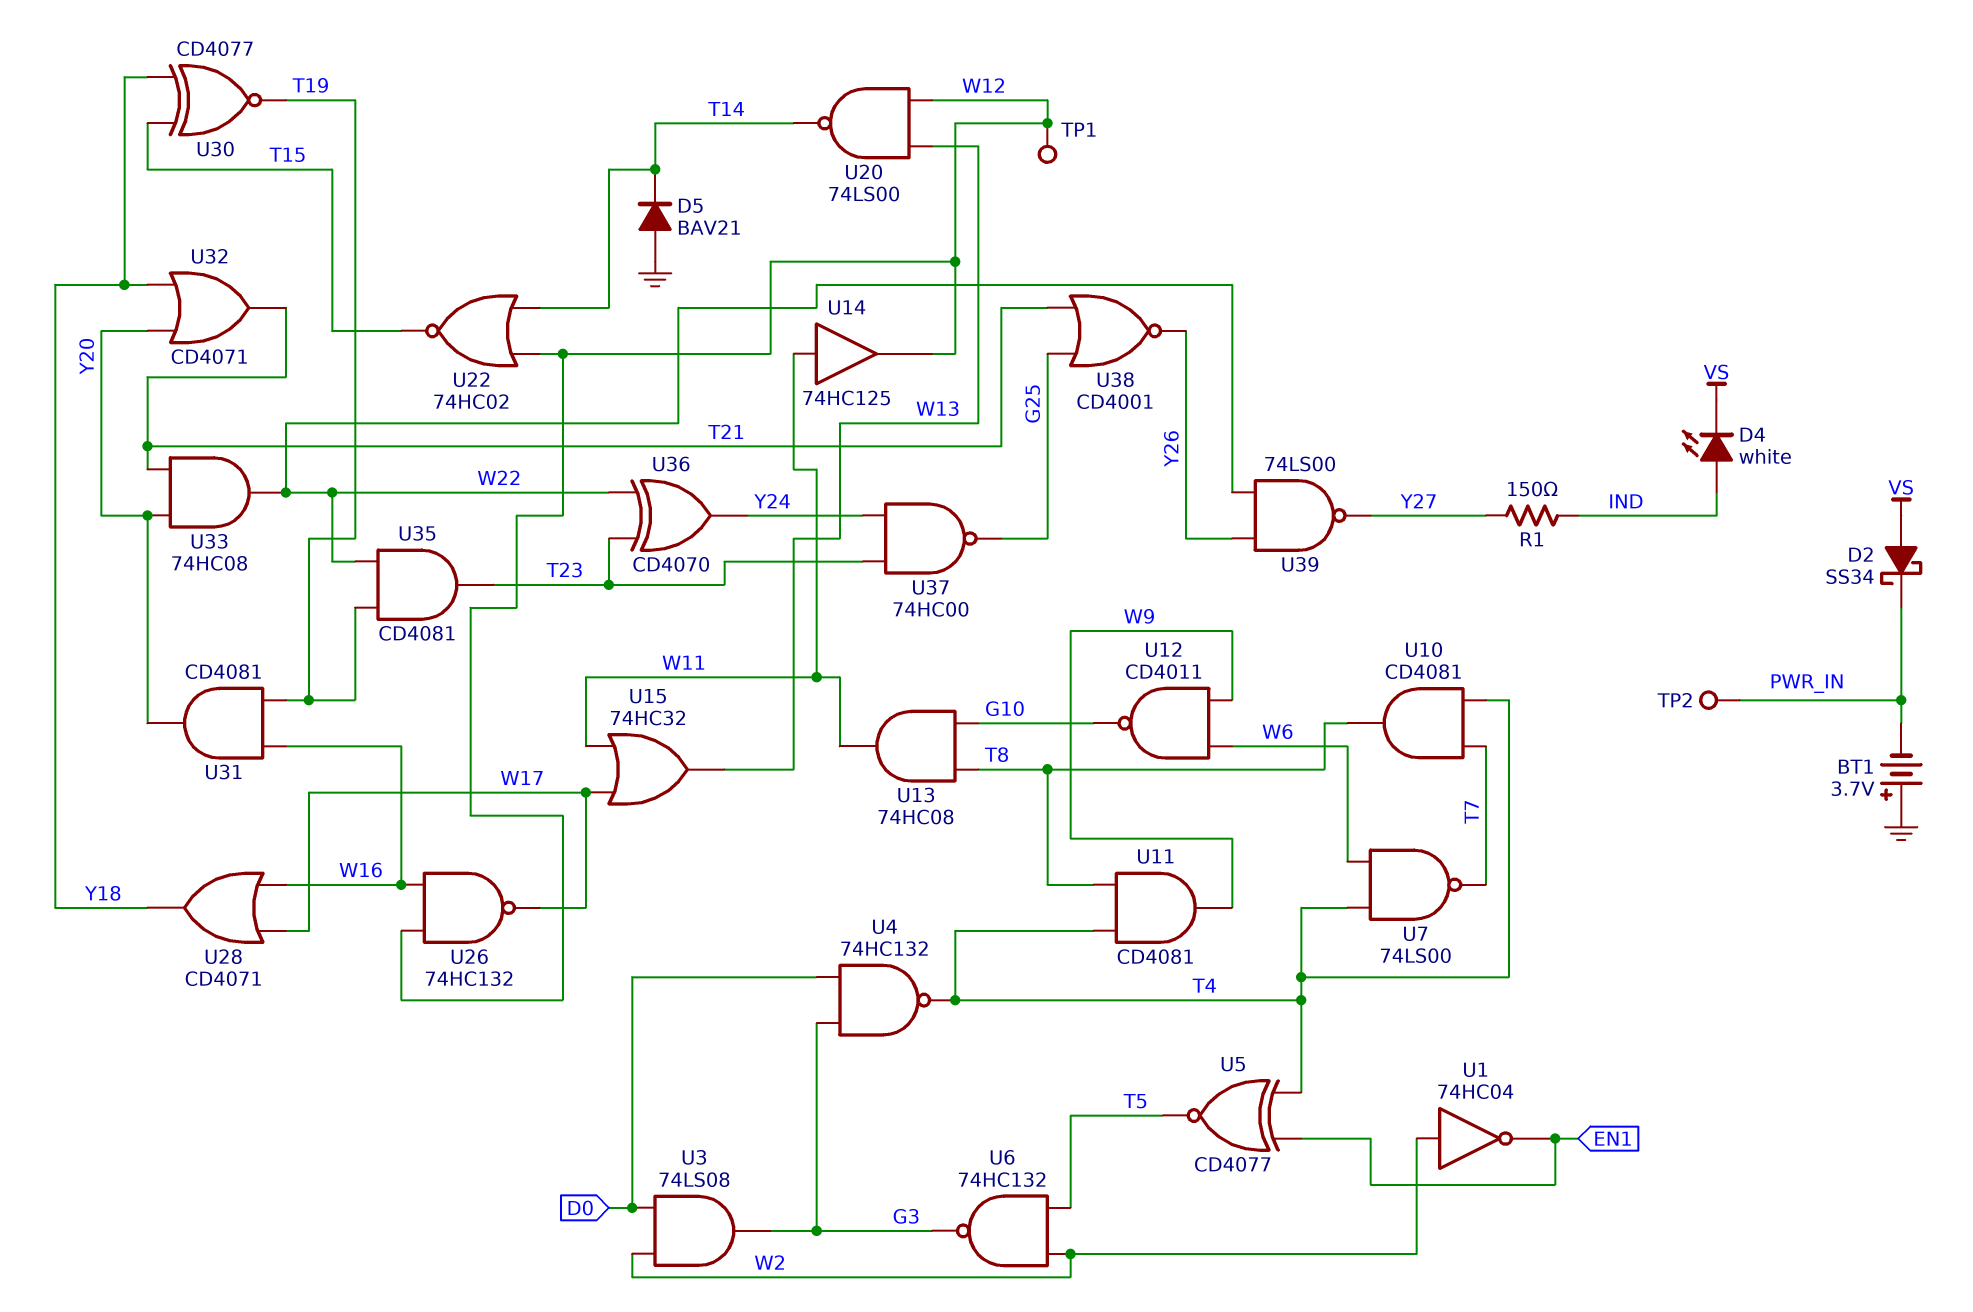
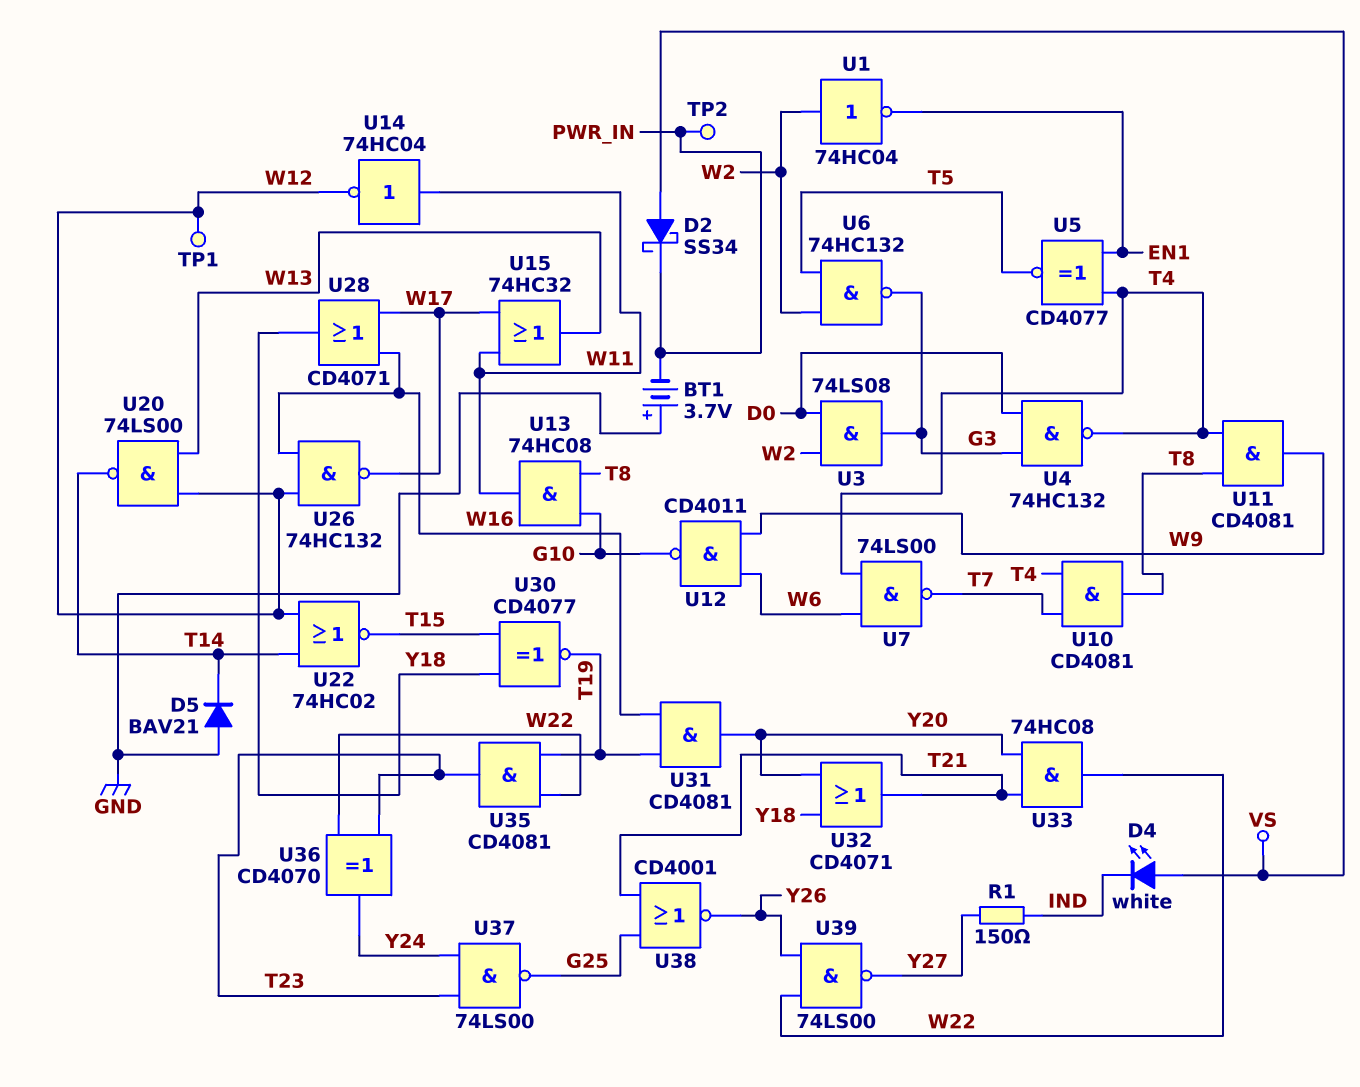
D4: LED white (A IND, K VS) -> LED white (A VS, K IND)
U14: buffer 74HC125 (in W11, out W12) -> NOT 74HC04 (in W11, out W12)
U37: NAND 74HC00 (in T23, in Y24, out G25) -> NAND 74LS00 (in T23, in Y24, out G25)

